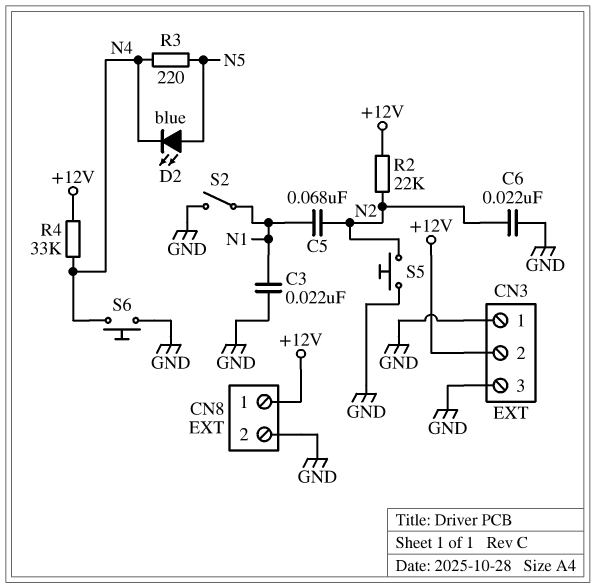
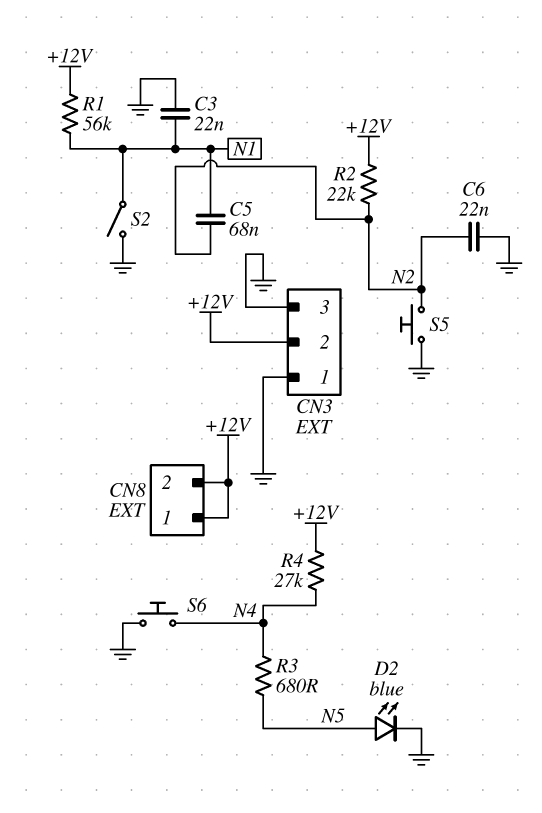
CN8 pin 2: GND -> +12V
D2: LED blue (A N5, K N4) -> LED blue (A N5, K GND)
R1: none -> 56k (+12V, N1)
R3: 220 (N4, N5) -> 680 (N4, N5)
R4: 33k (+12V, N4) -> 27k (+12V, N4)

